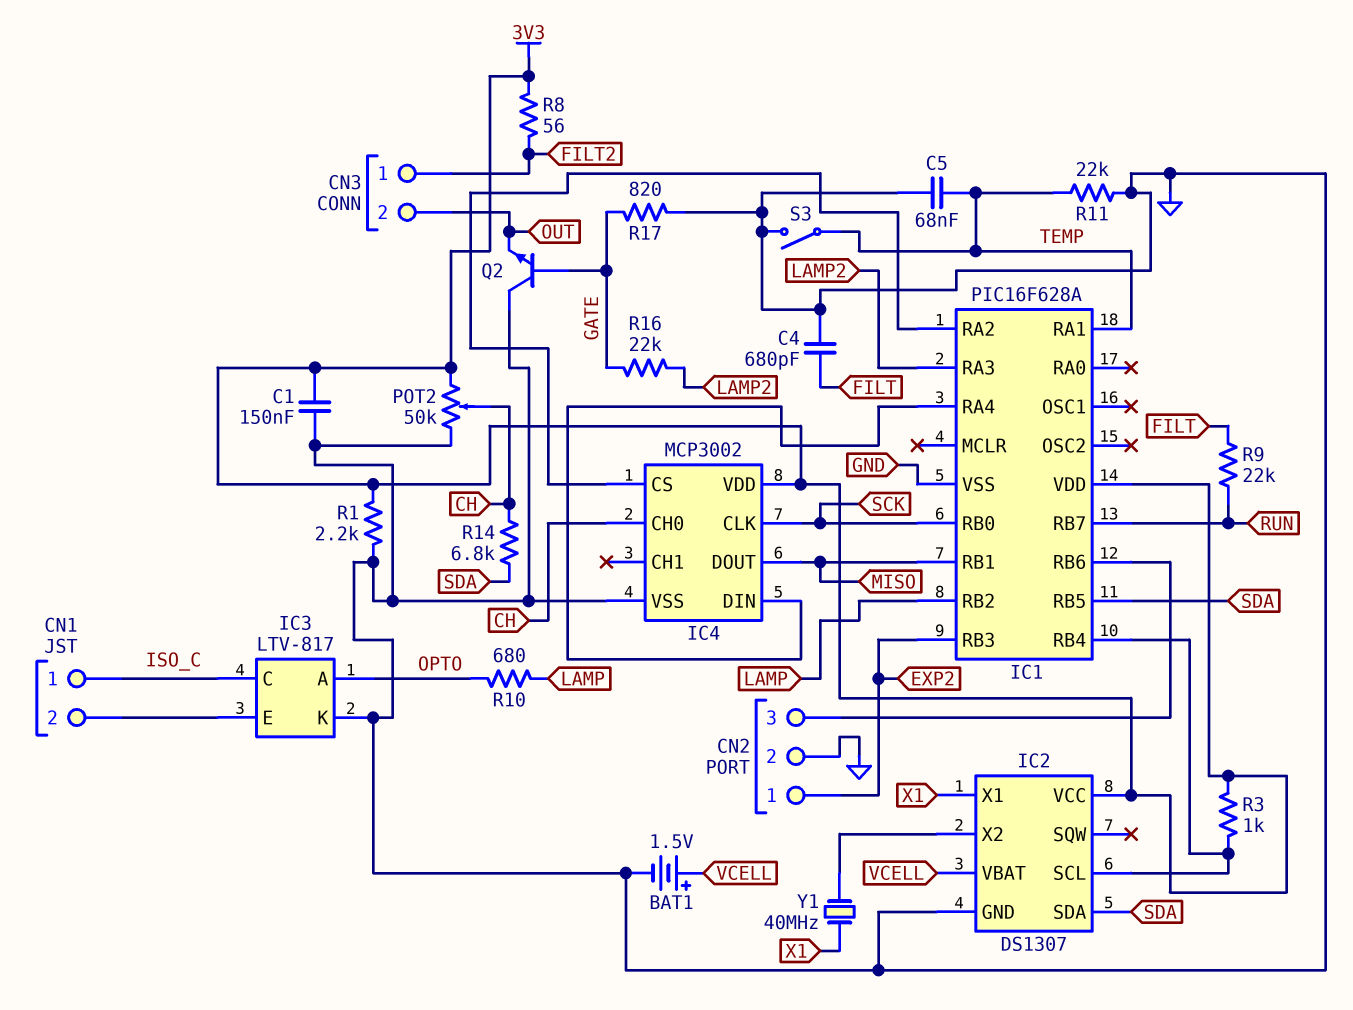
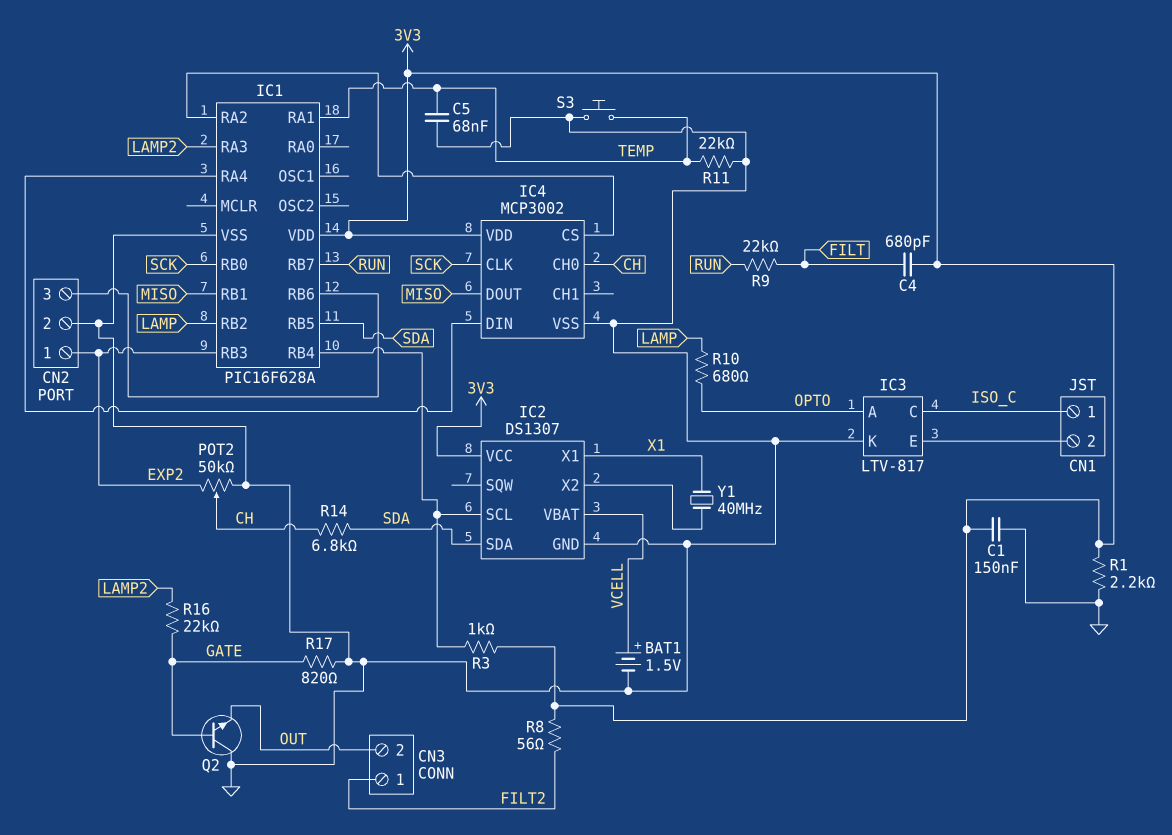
C4: 680pF (FILT, GND) -> 680pF (3V3, FILT)
POT2: 50k (3V3, GND, wiper CH) -> 50k (EXP2, GND, wiper CH)
S3: switch (GND, TEMP) -> button (GND, TEMP)

